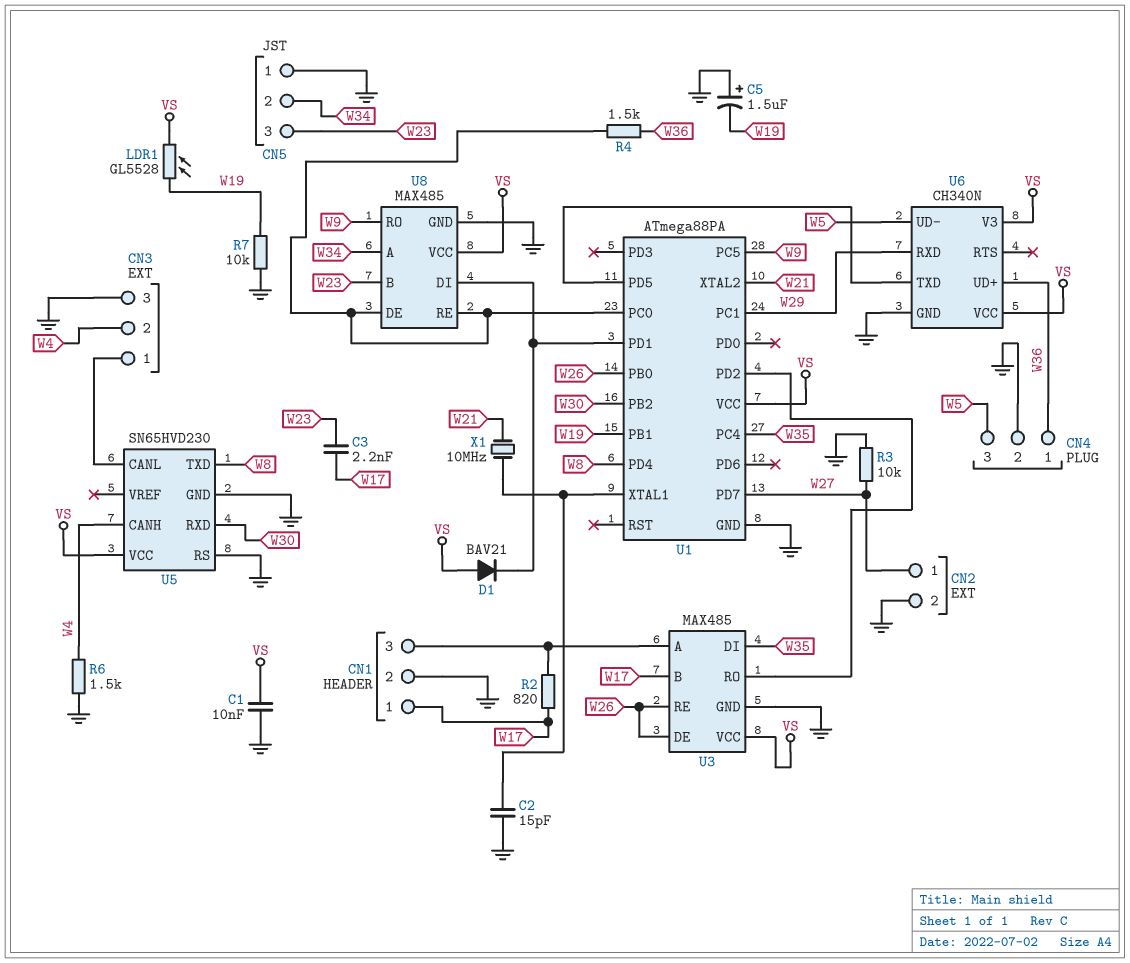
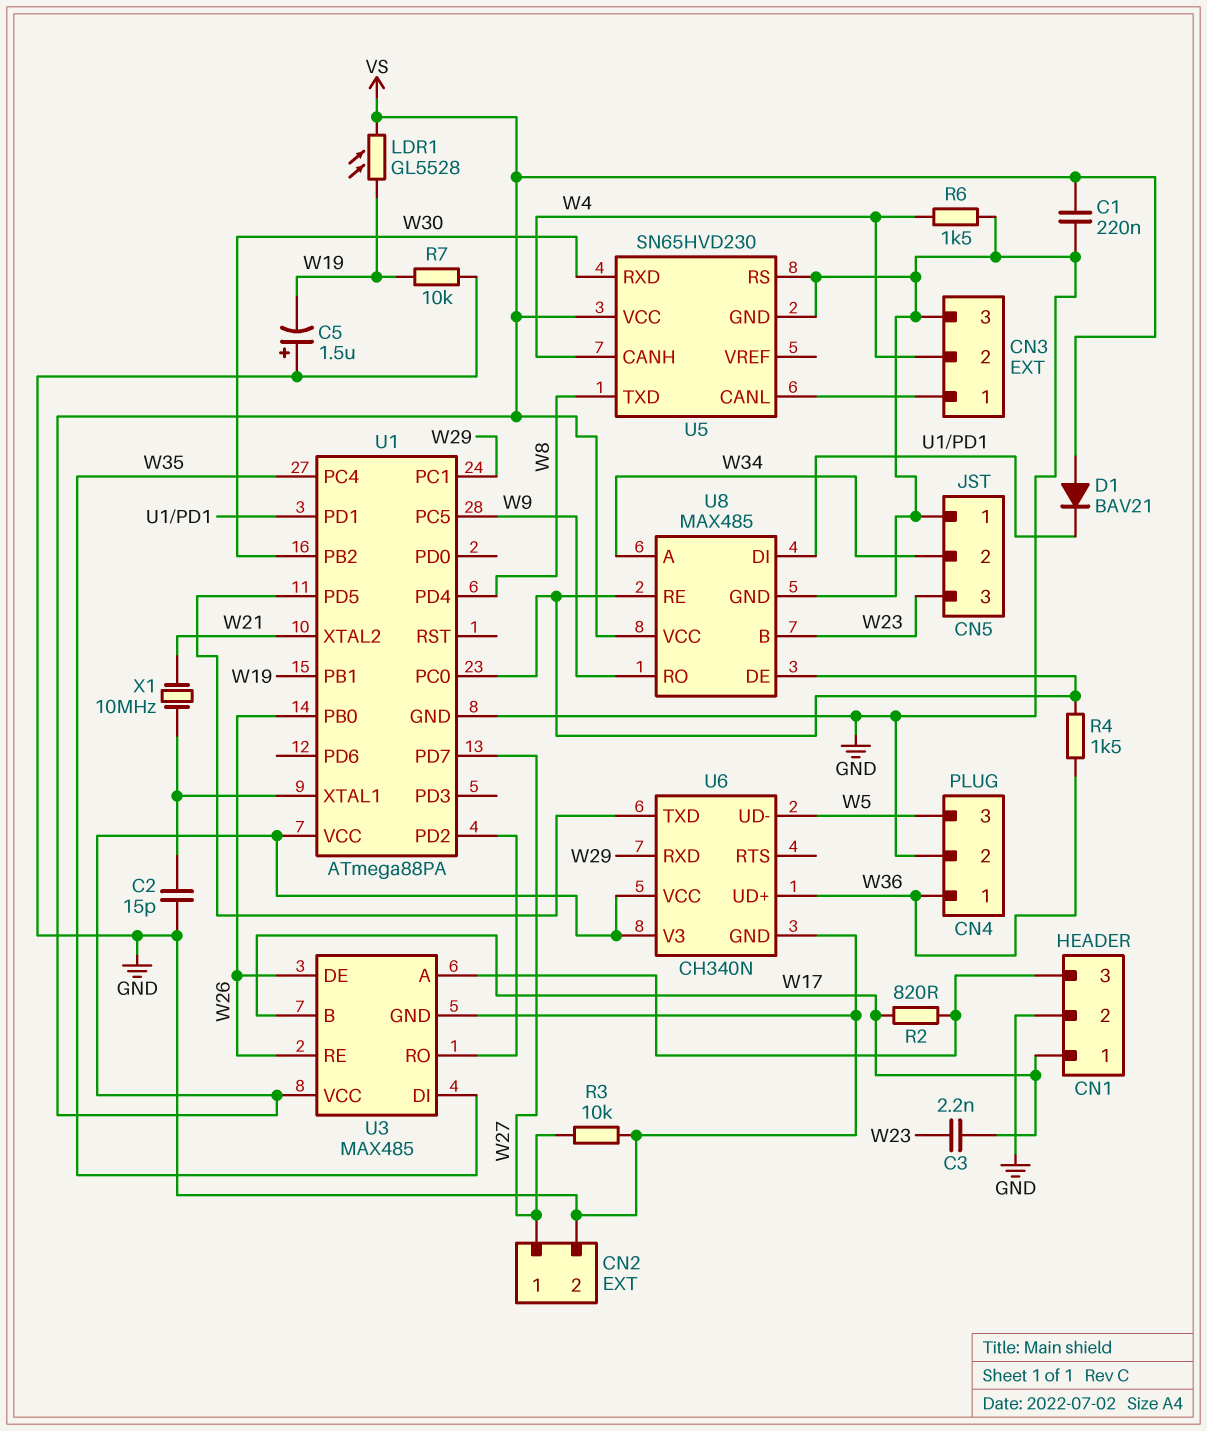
C1: 10nF (GND, VS) -> 220nF (GND, VS)

